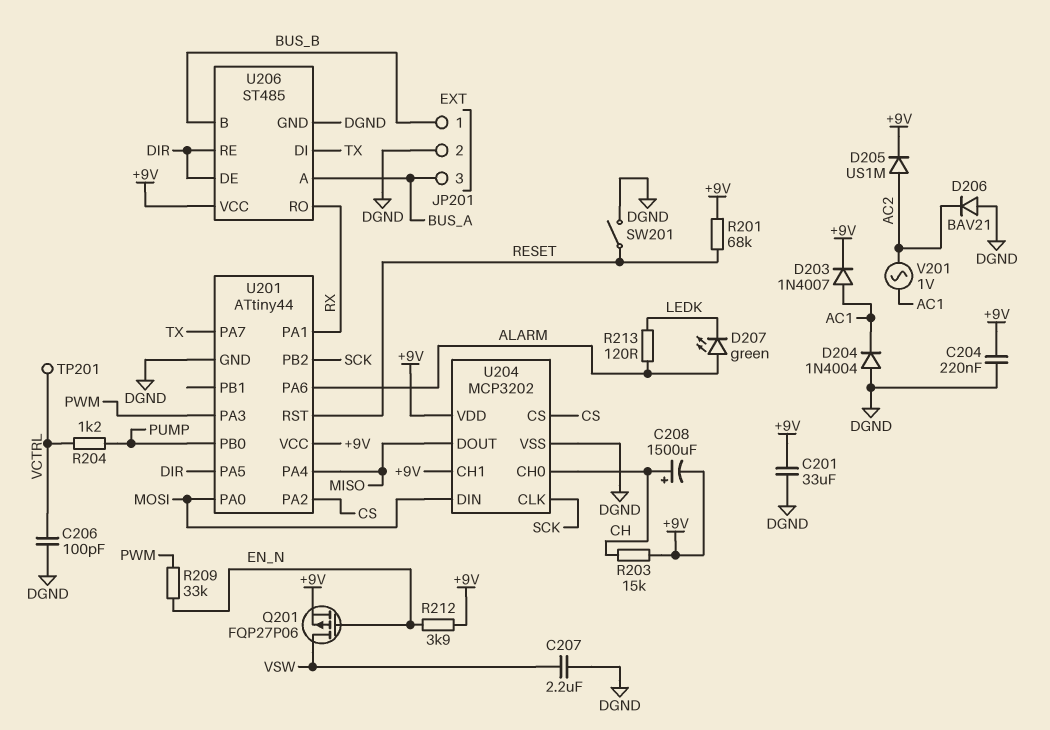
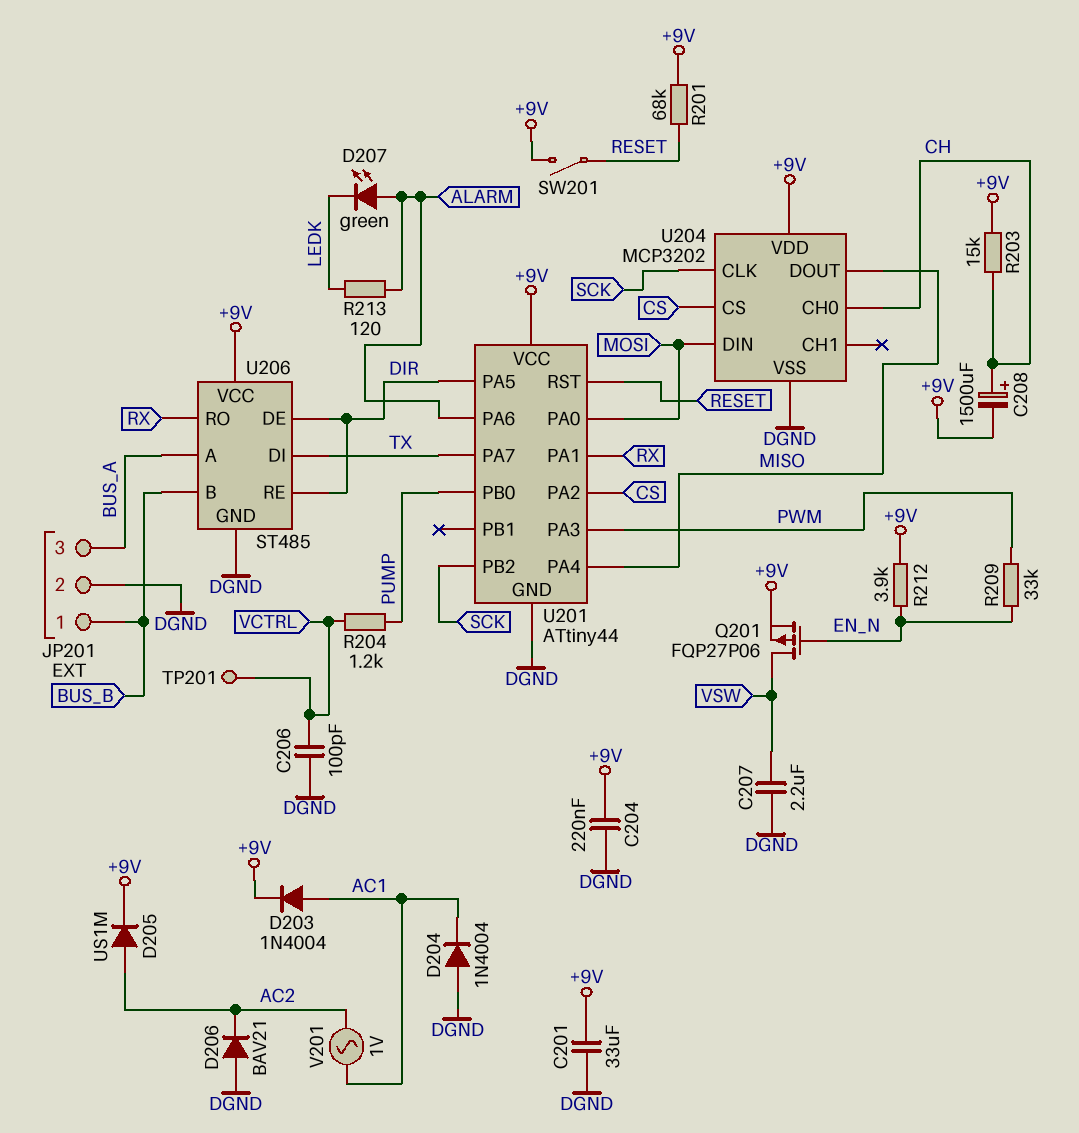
D203: diode 1N4007 (A AC1, K +9V) -> diode 1N4004 (A AC1, K +9V)
SW201: switch (DGND, RESET) -> switch (+9V, RESET)
U204 pin CH1: +9V -> none

